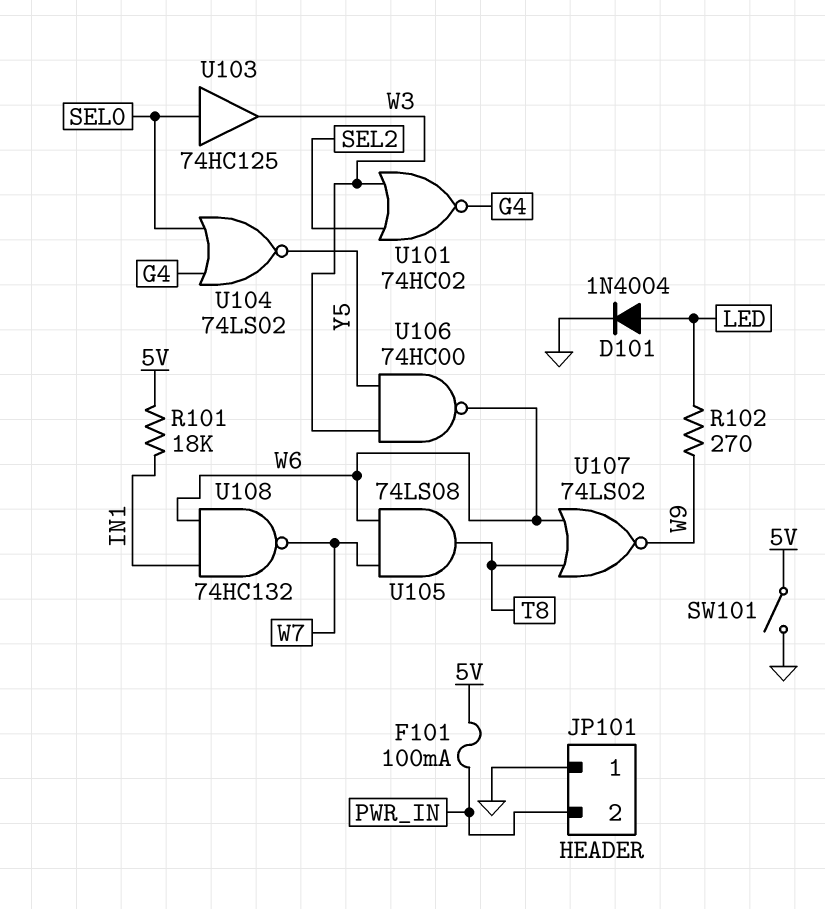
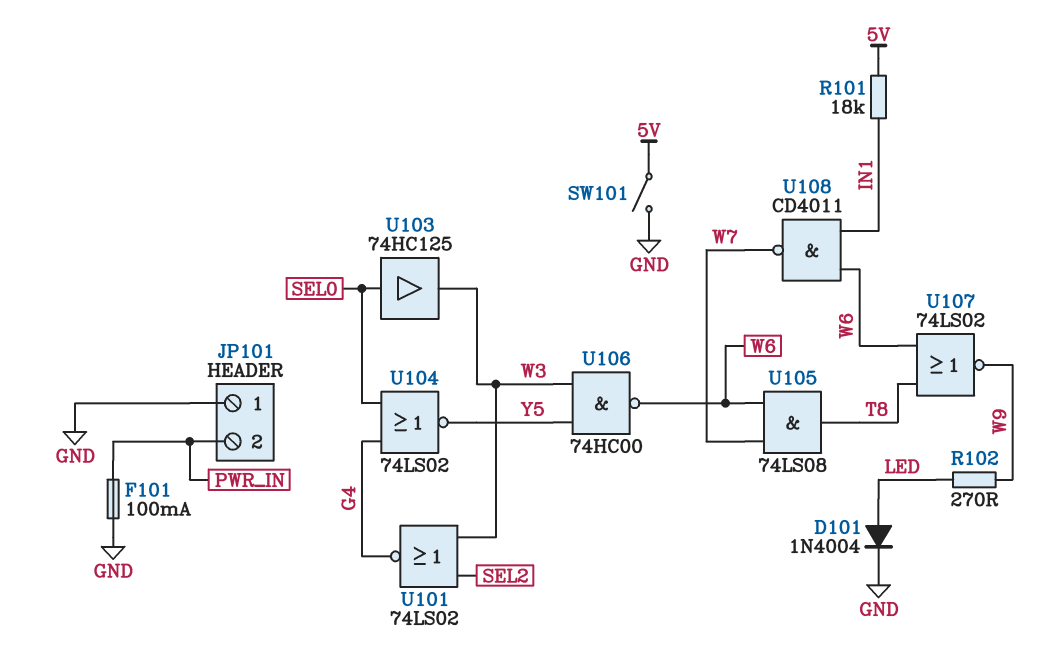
F101: 100mA (5V, PWR_IN) -> 100mA (GND, PWR_IN)
U101: NOR 74HC02 (in SEL2, in W3, out G4) -> NOR 74LS02 (in SEL2, in W3, out G4)
U108: NAND 74HC132 (in IN1, in W6, out W7) -> NAND CD4011 (in IN1, in W6, out W7)

